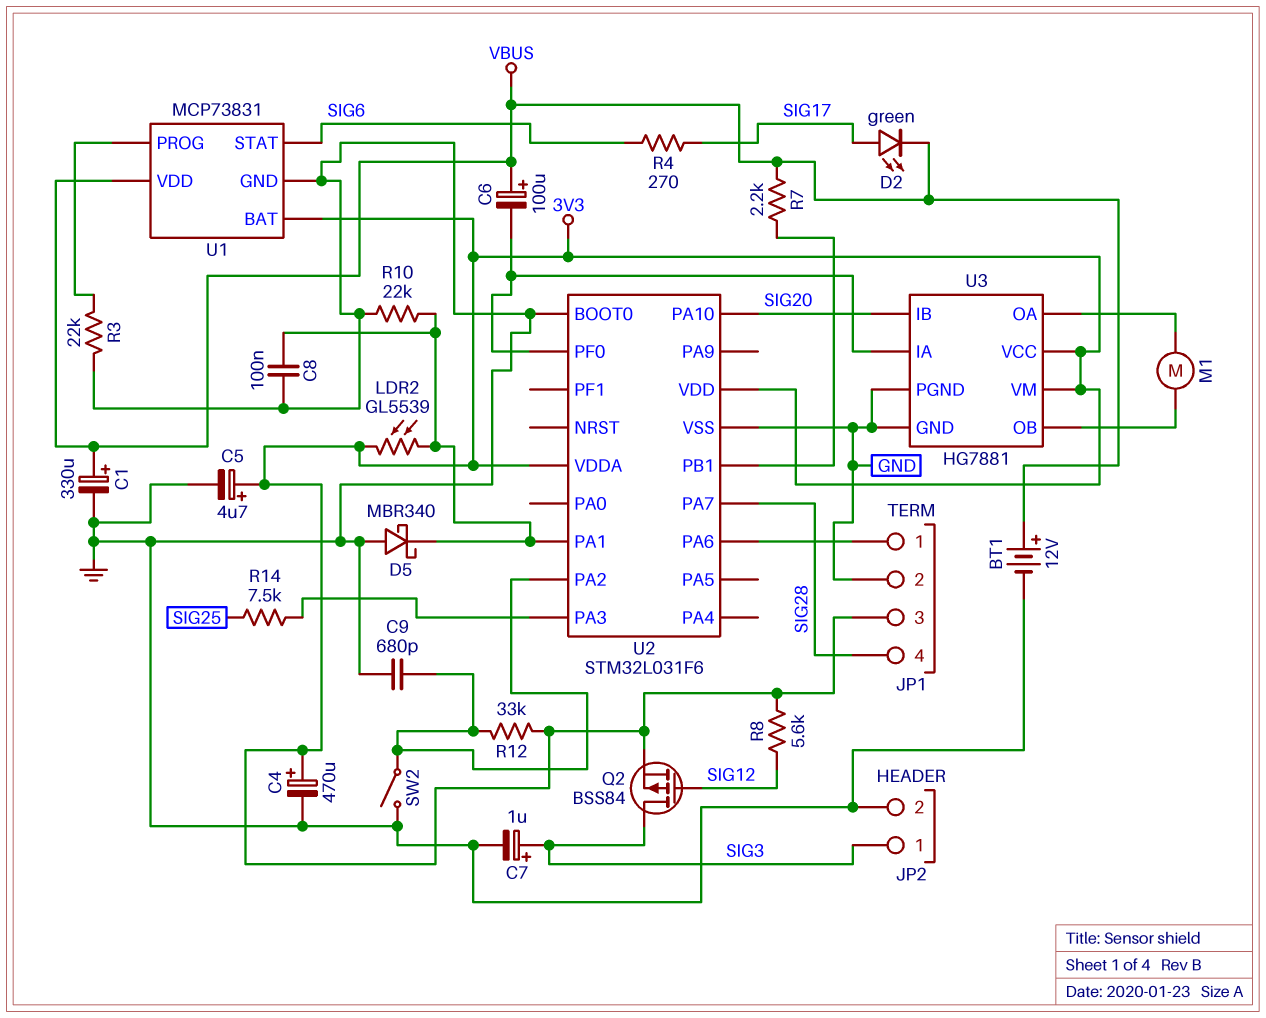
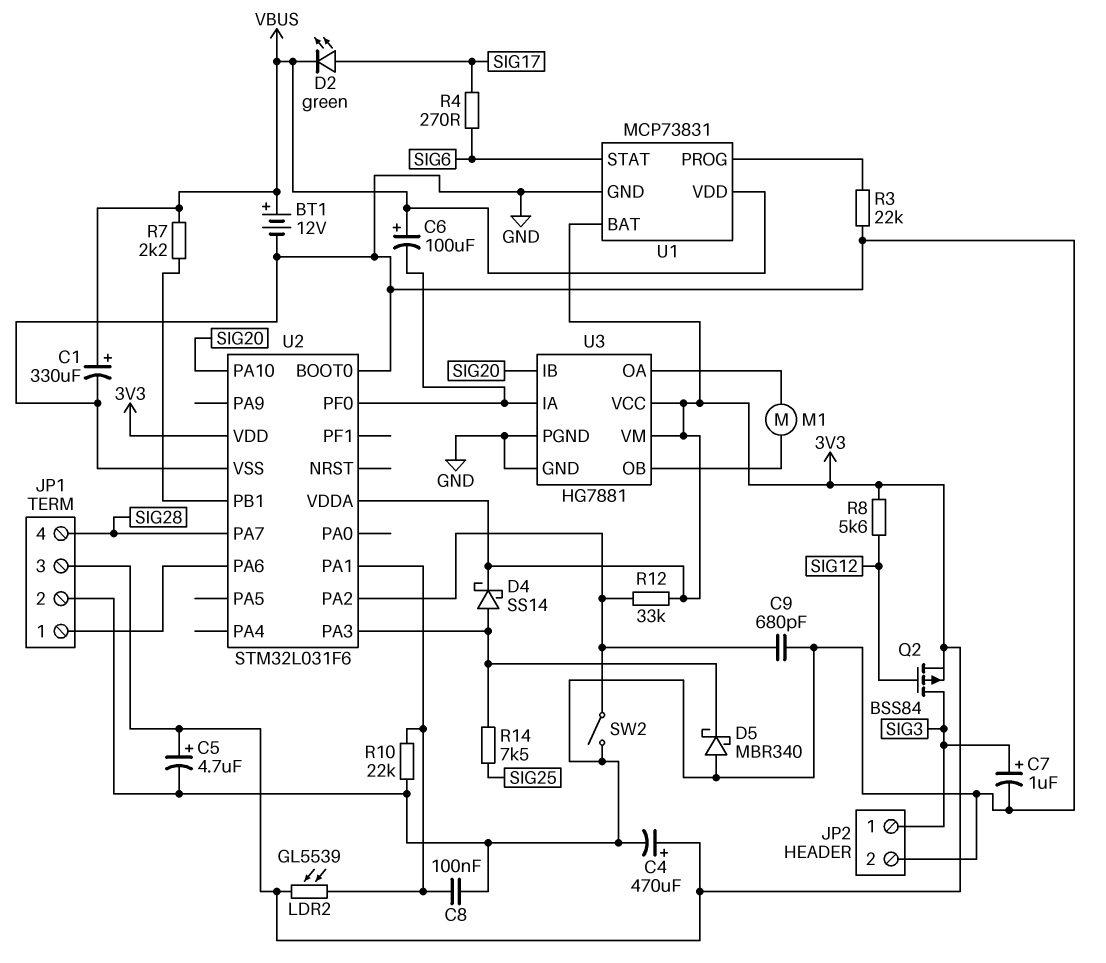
D4: none -> schottky SS14 (A U2/PA3, K 3V3)
D5: schottky MBR340 (A GND, K U2/PA1) -> schottky MBR340 (A GND, K U2/PA3)

